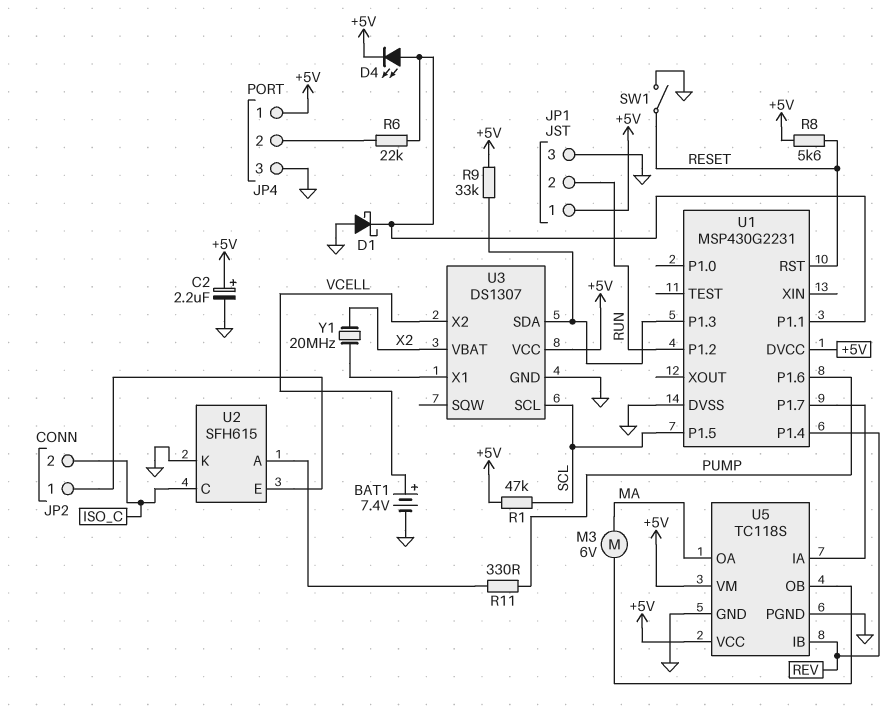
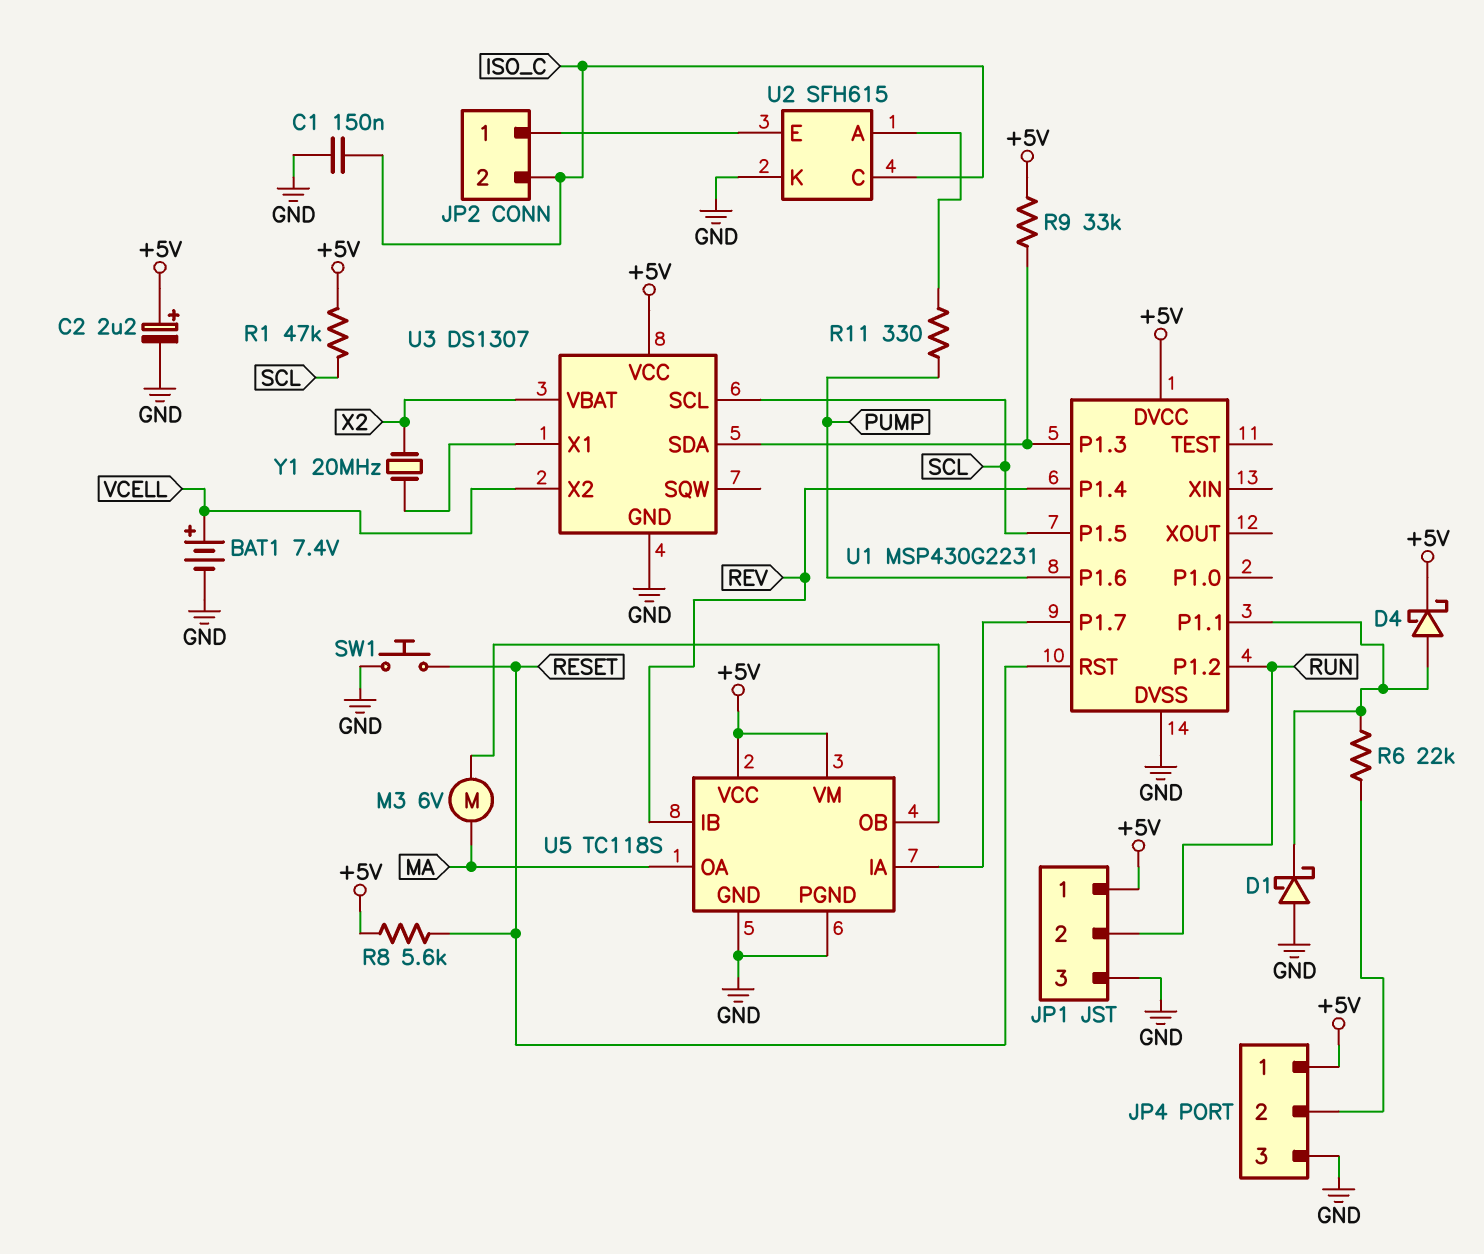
C1: none -> 150nF (GND, ISO_C)
D4: LED (A U1/P1.1, K +5V) -> schottky (A U1/P1.1, K +5V)
SW1: switch (GND, RESET) -> button (GND, RESET)

